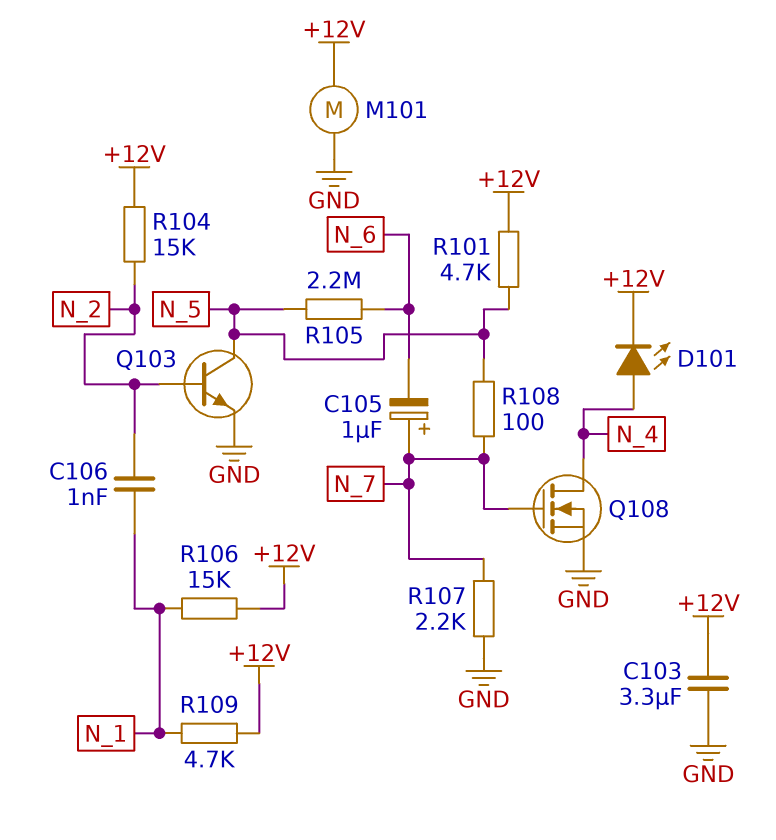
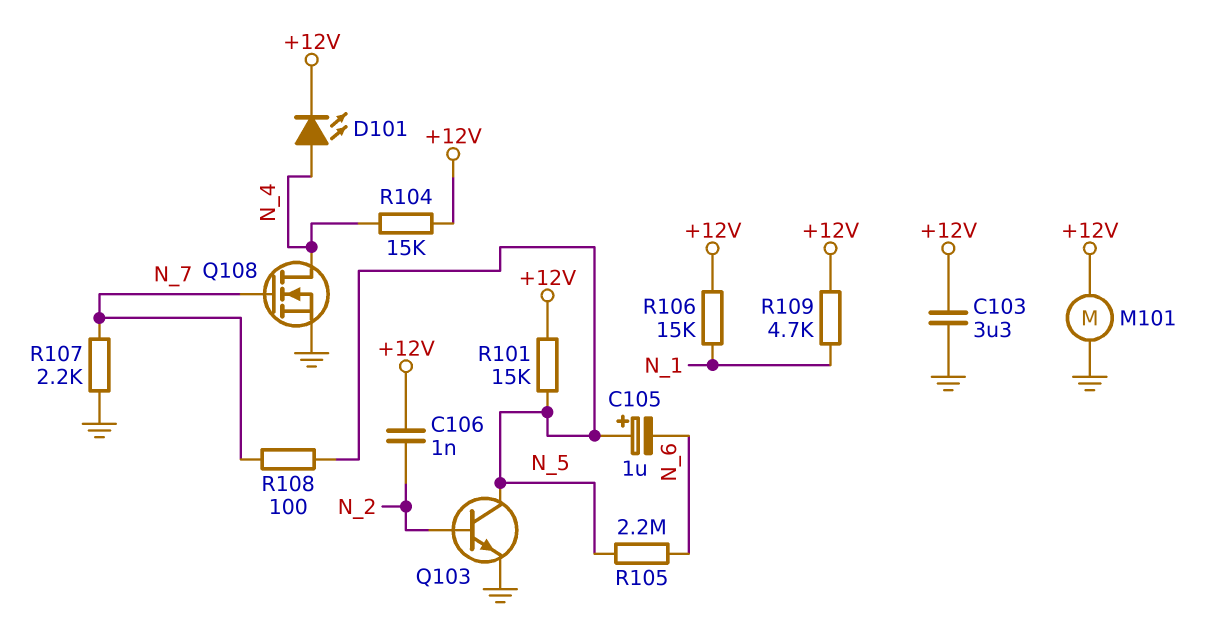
C105: 1uF (plus N_7, minus N_6) -> 1uF (plus N_5, minus N_6)
C106: 1nF (N_1, N_2) -> 1nF (+12V, N_2)
R101: 4.7k (+12V, N_5) -> 15k (+12V, N_5)
R104: 15k (+12V, N_2) -> 15k (+12V, N_4)

